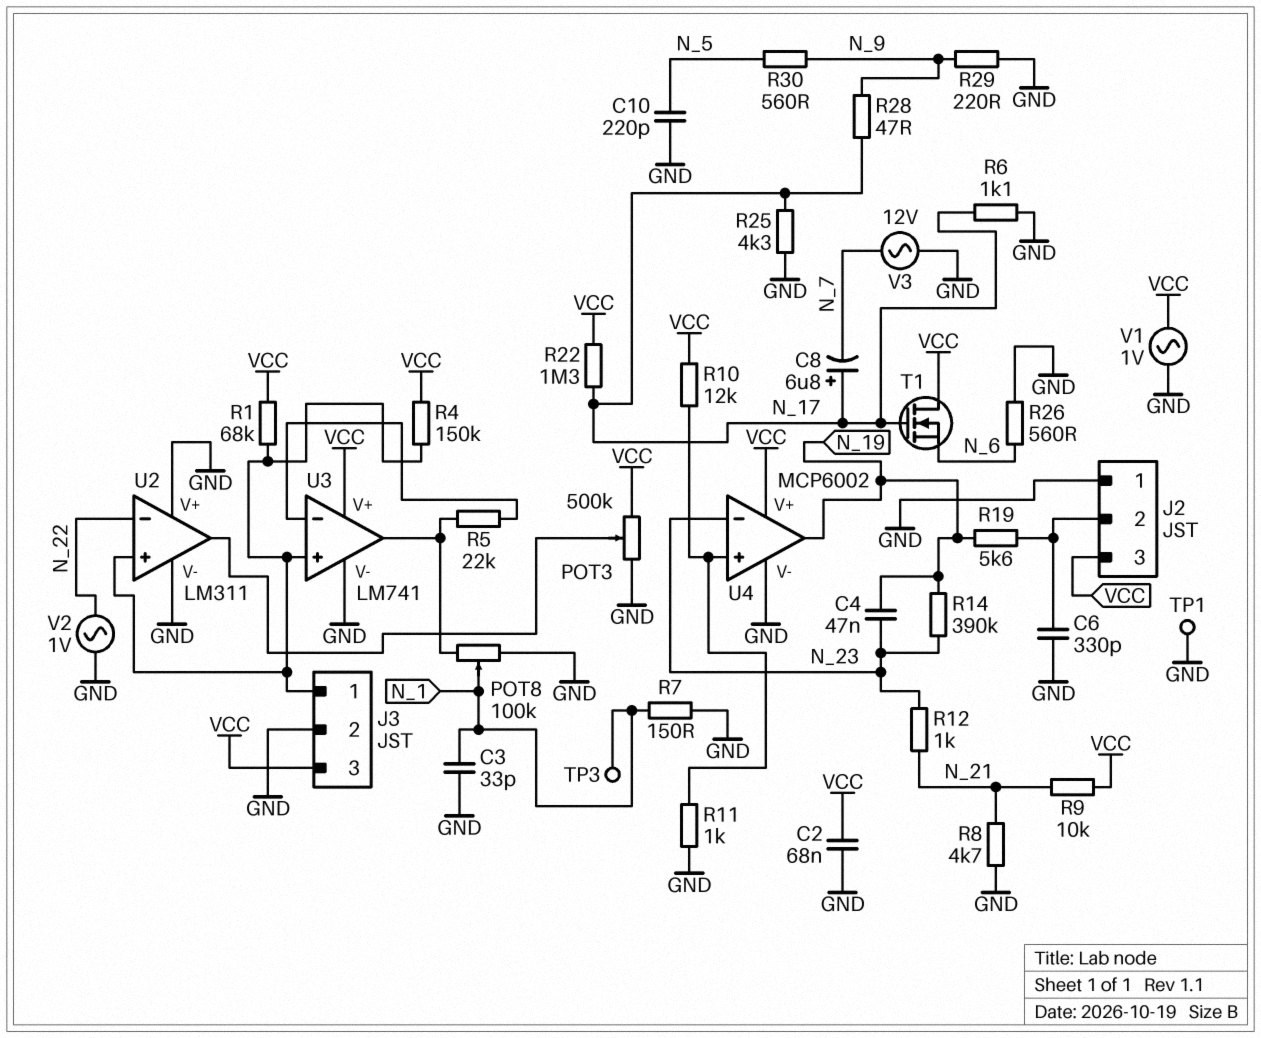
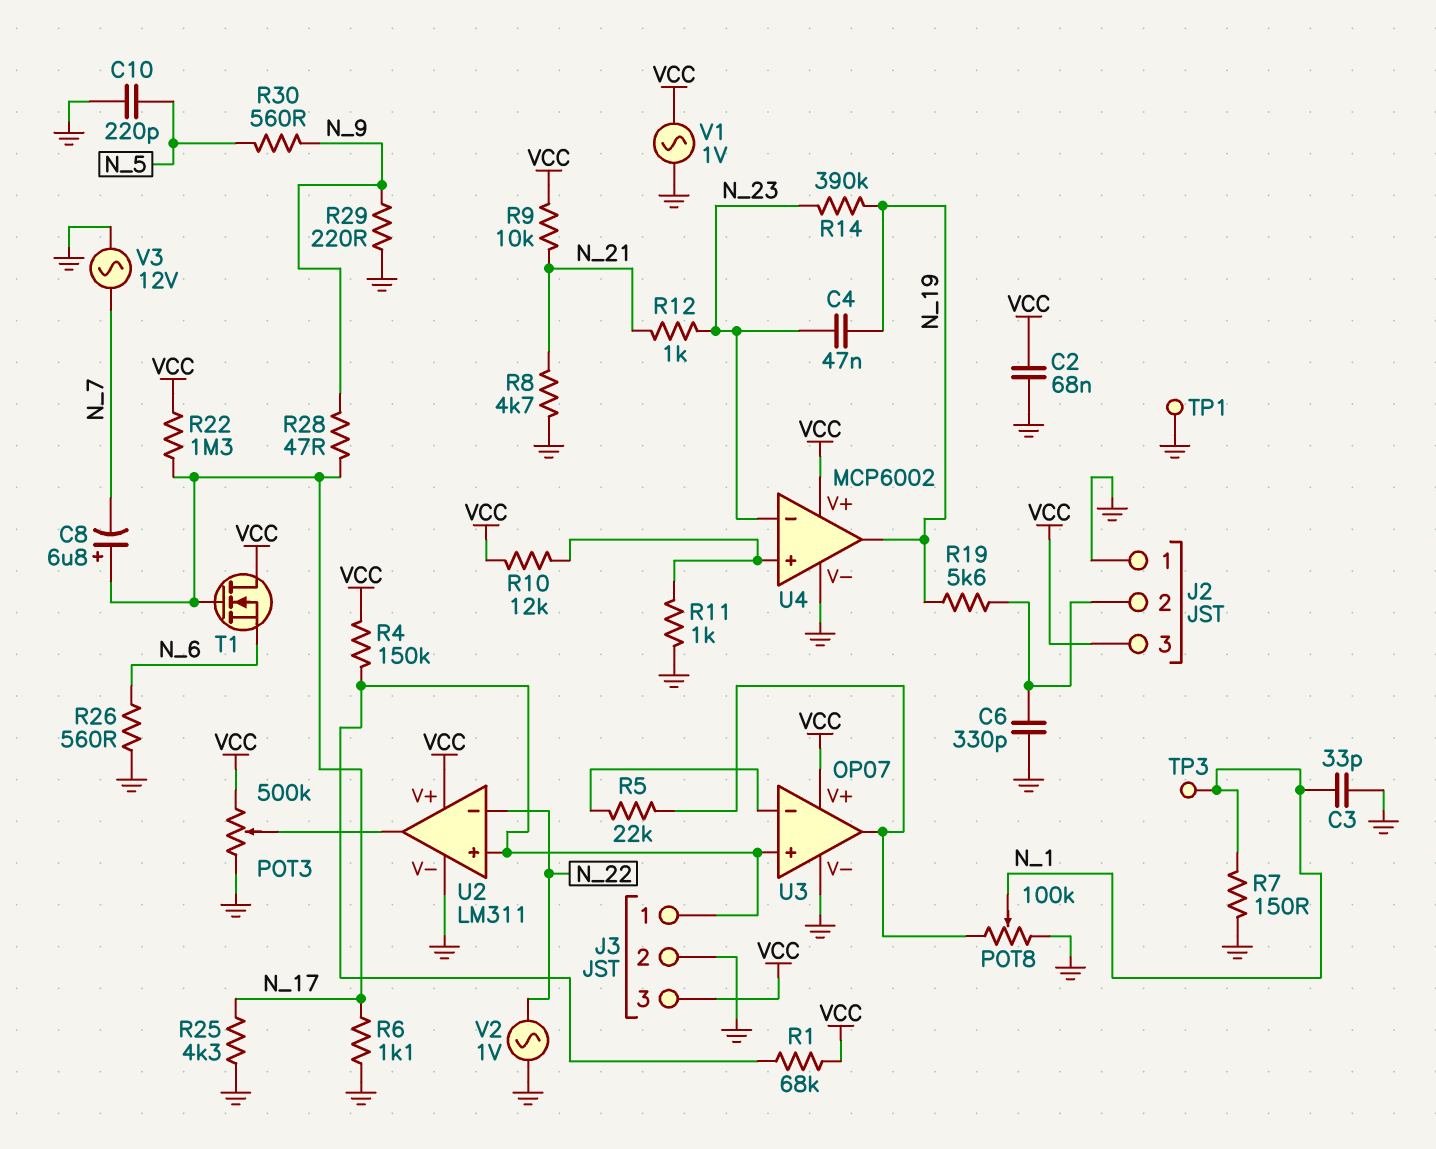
U2 pin V+: GND -> VCC
U3: LM741 -> OP07

